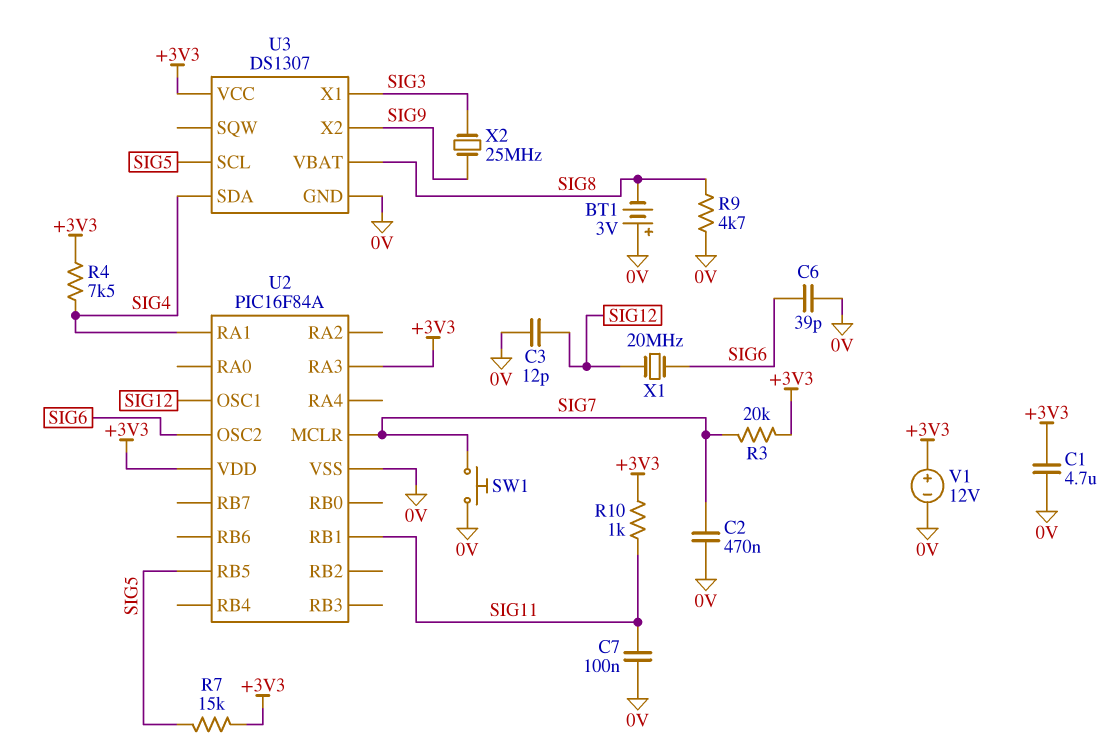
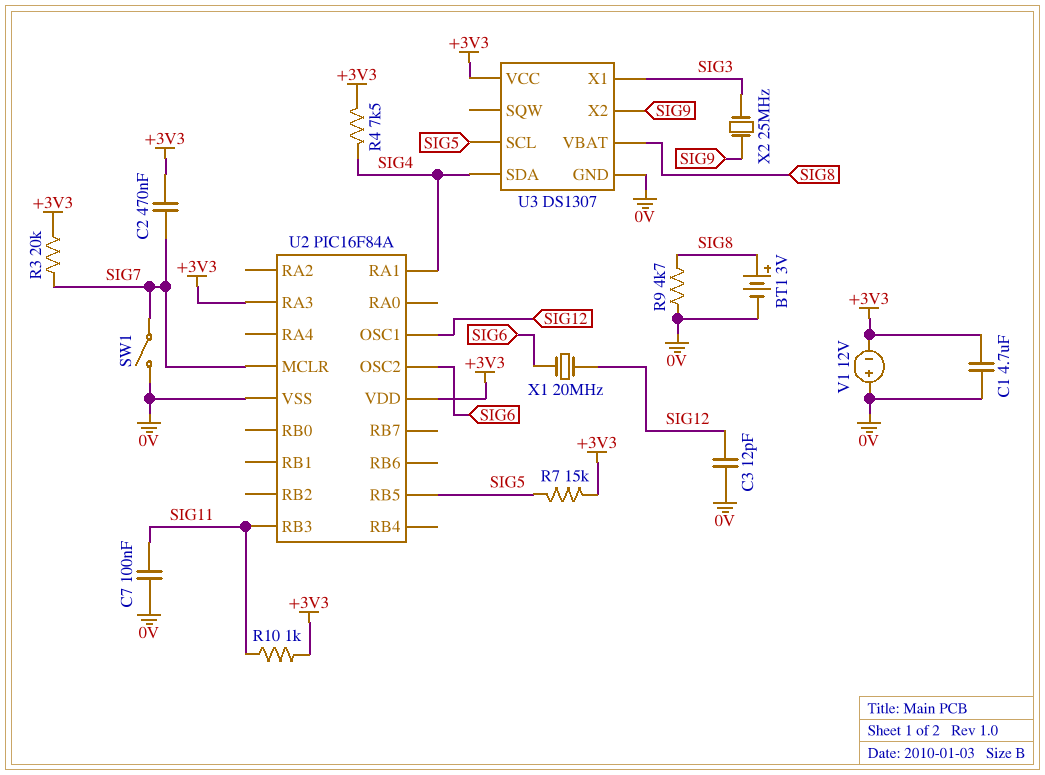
BT1: 3V (plus 0V, minus SIG8) -> 3V (plus SIG8, minus 0V)
C2: 470nF (0V, SIG7) -> 470nF (+3V3, SIG7)
C6: 39pF (0V, SIG6) -> none
SW1: button (0V, SIG7) -> switch (0V, SIG7)
U2 pin RB1: SIG11 -> none
U2 pin RB3: none -> SIG11
V1: 12V (plus +3V3, minus 0V) -> 12V (plus 0V, minus +3V3)

